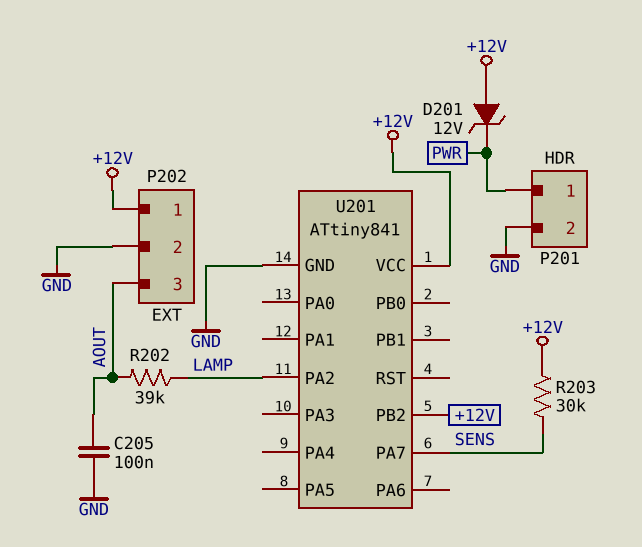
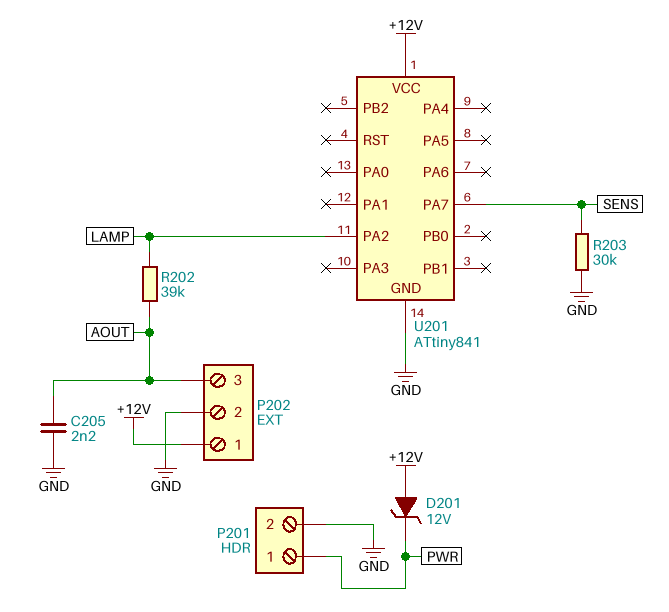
C205: 100nF (AOUT, GND) -> 2.2nF (AOUT, GND)
R203: 30k (+12V, SENS) -> 30k (GND, SENS)
U201 pin PB2: +12V -> none

